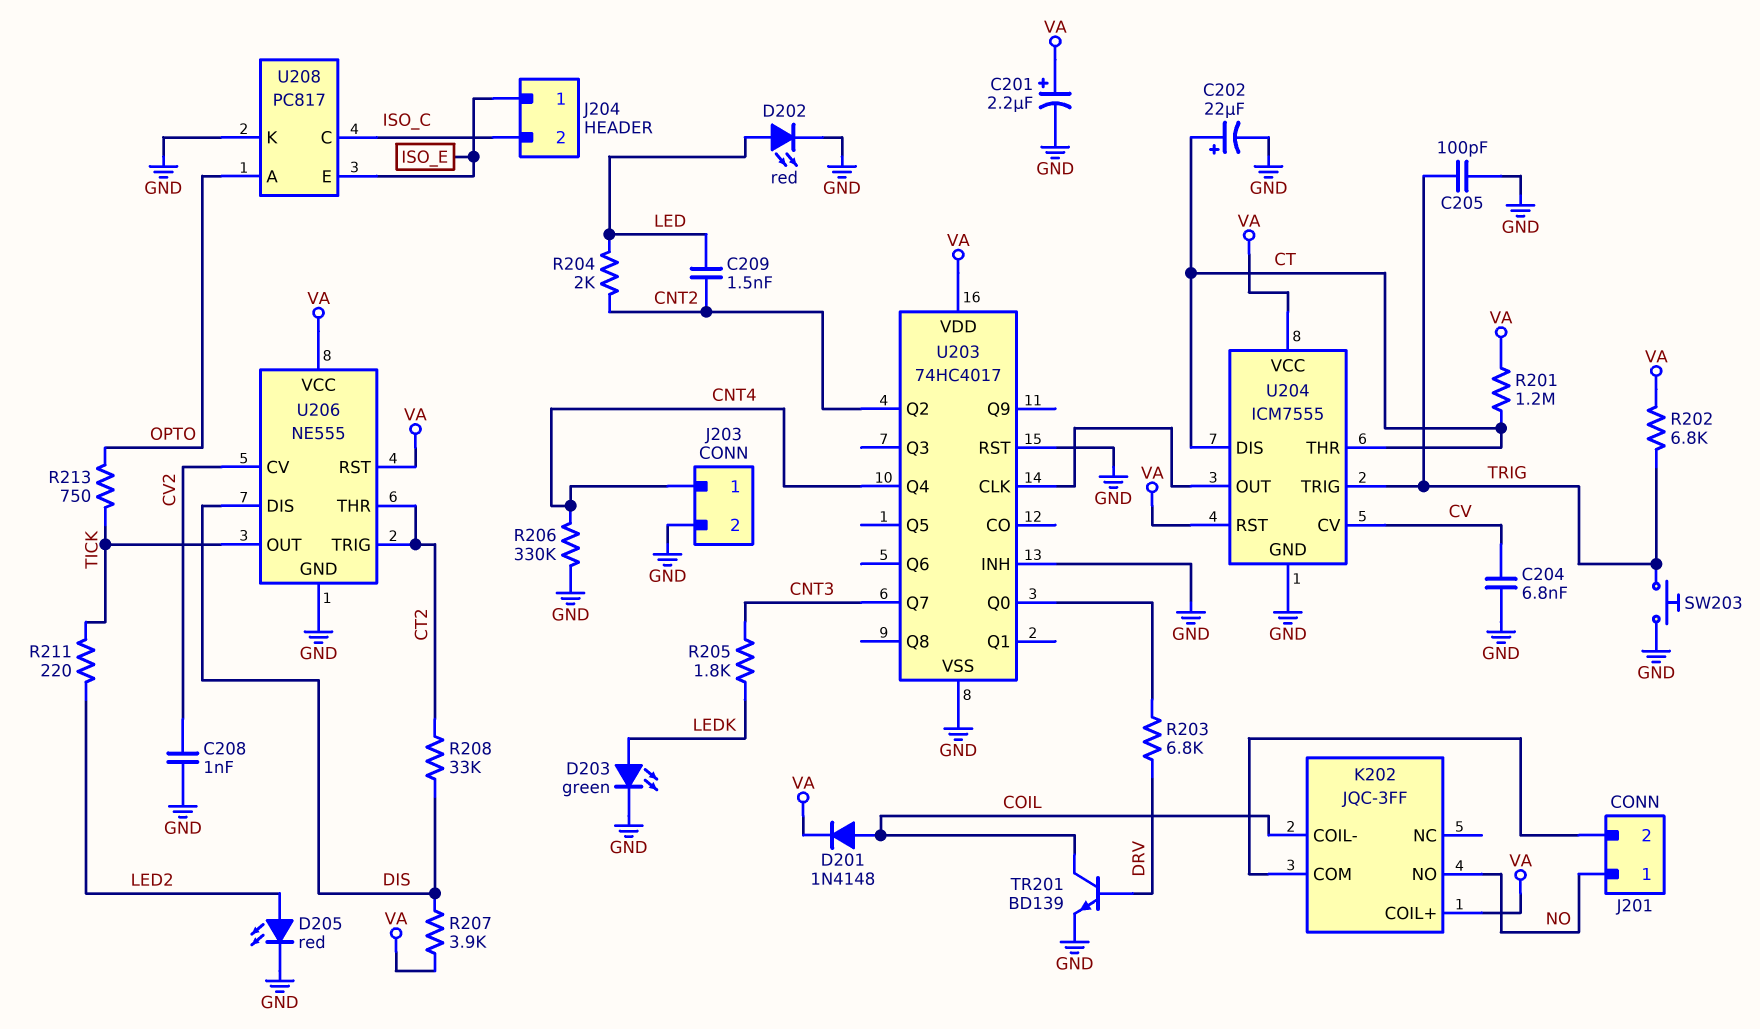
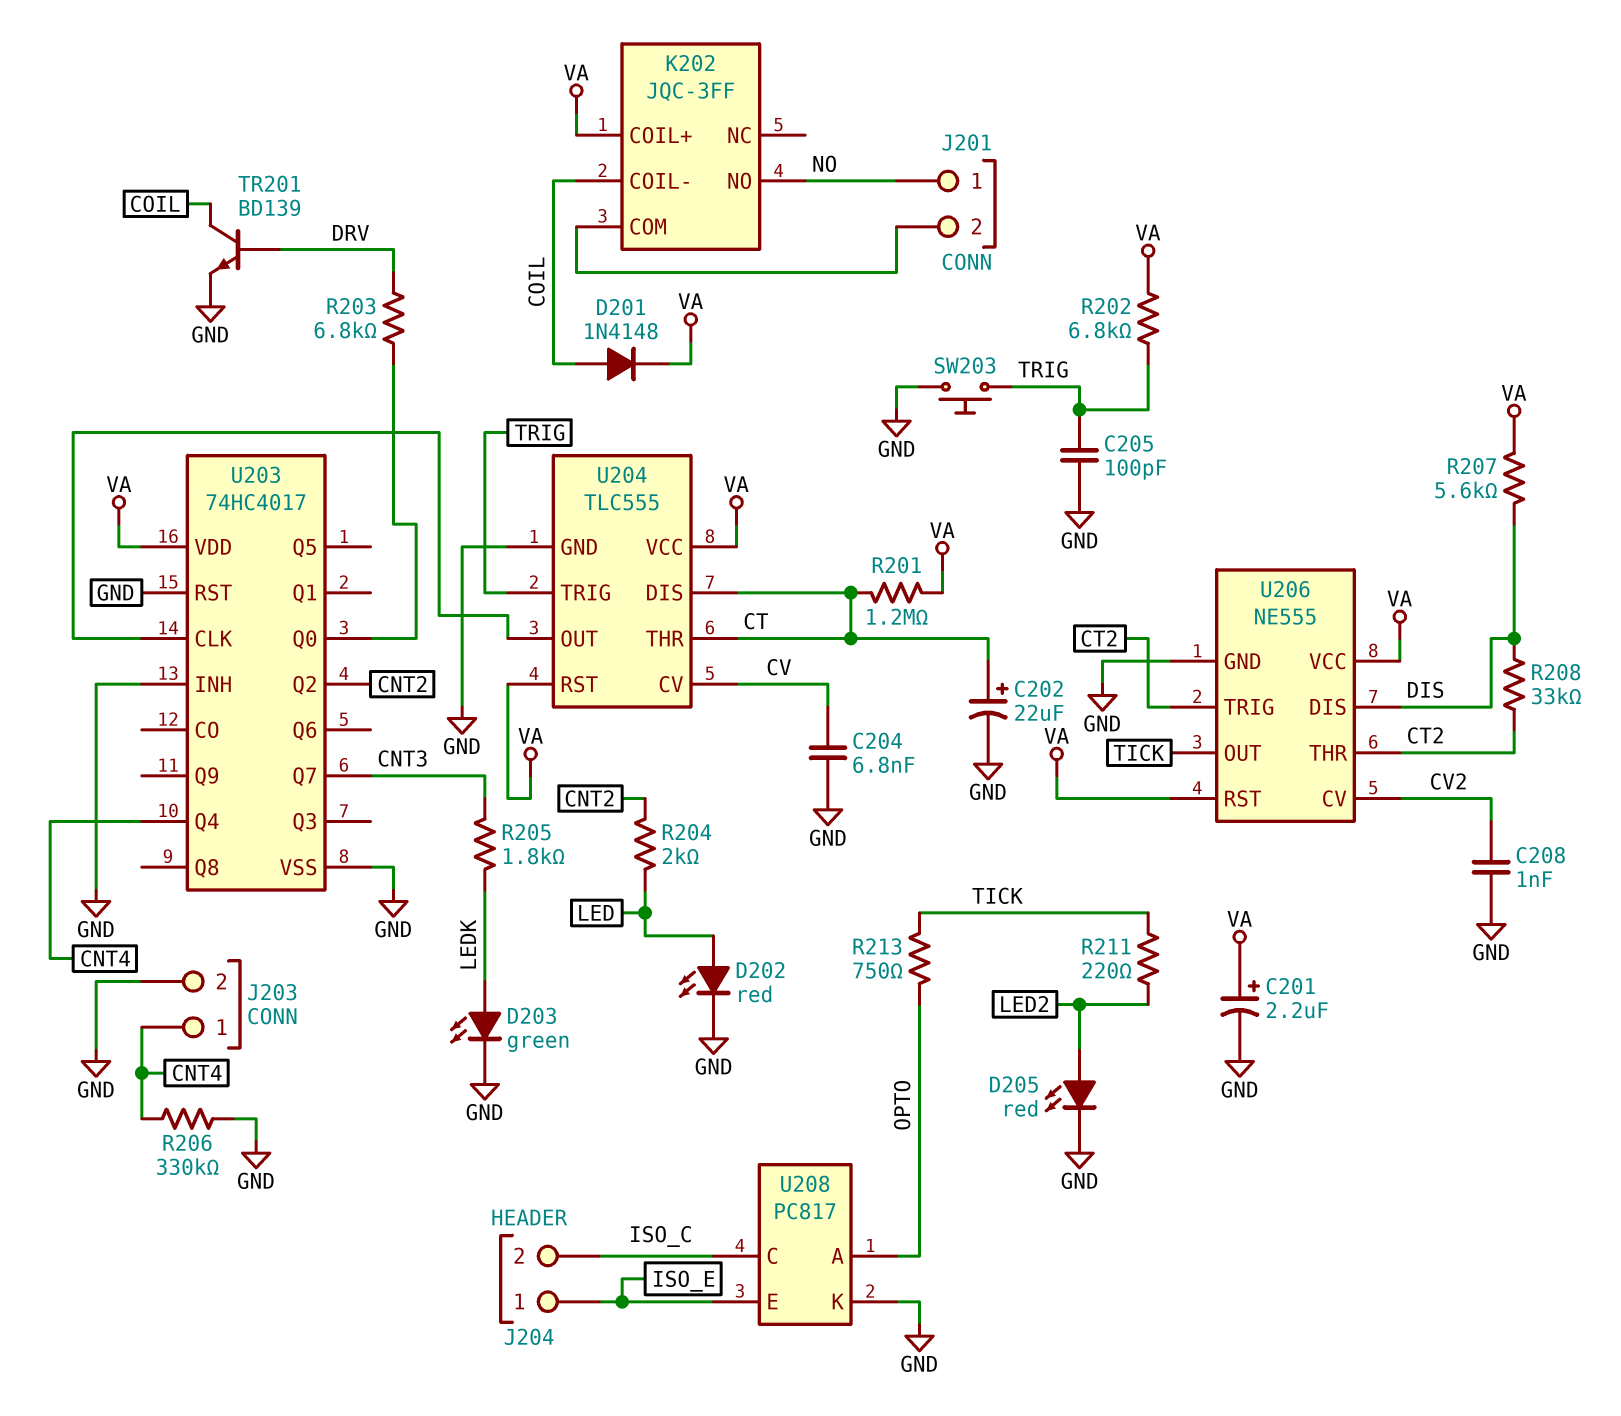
C209: 1.5nF (CNT2, LED) -> none
R207: 3.9k (DIS, VA) -> 5.6k (DIS, VA)
U204: ICM7555 -> TLC555

